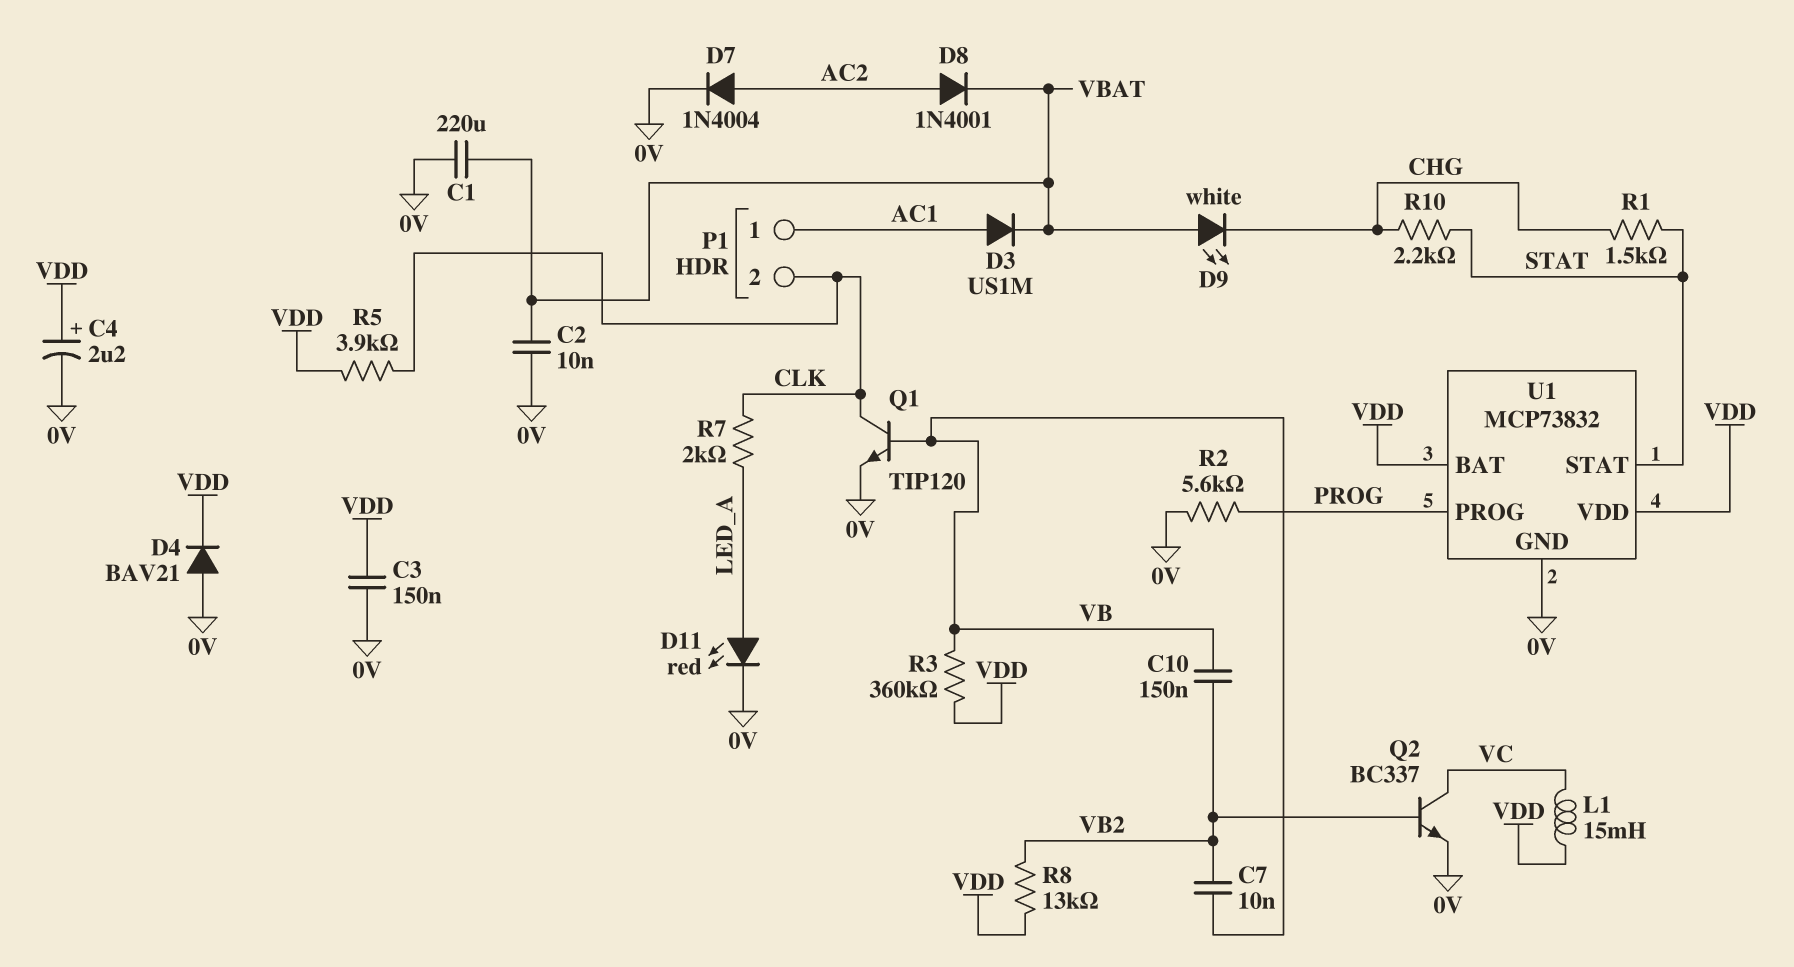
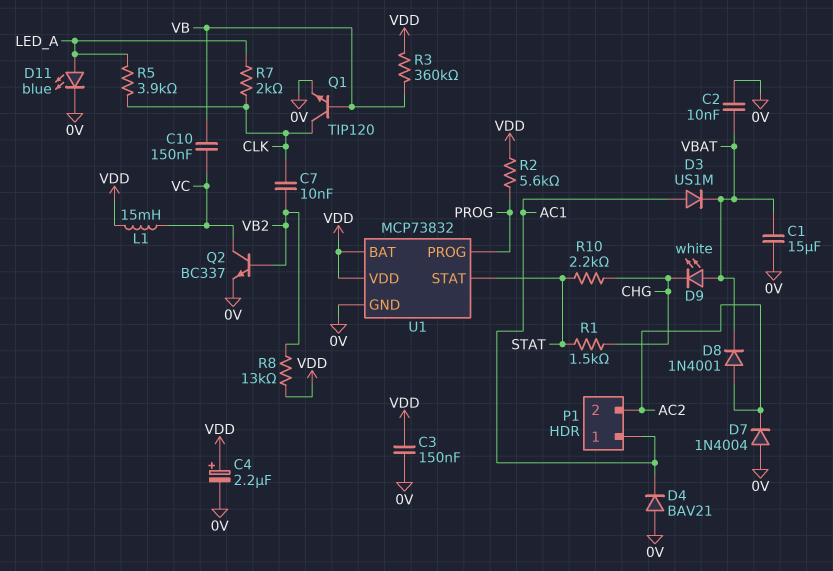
C1: 220uF (0V, VBAT) -> 15uF (0V, VBAT)
C7: 10nF (VB, VB2) -> 10nF (CLK, VB2)
C10: 150nF (VB, VB2) -> 150nF (VB, VC)
D4: diode BAV21 (A 0V, K VDD) -> diode BAV21 (A 0V, K AC1)
D7: diode 1N4004 (A AC2, K 0V) -> diode 1N4004 (A 0V, K AC2)
D11: LED red (A LED_A, K 0V) -> LED blue (A LED_A, K 0V)
P1 pin 2: CLK -> AC2
R2: 5.6k (0V, PROG) -> 5.6k (PROG, VDD)
R5: 3.9k (CLK, VDD) -> 3.9k (CLK, LED_A)

